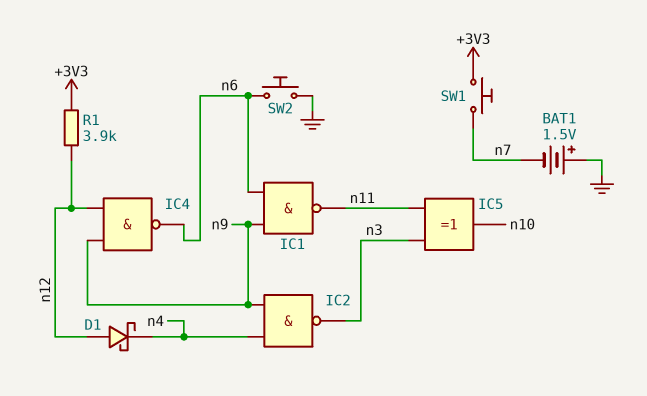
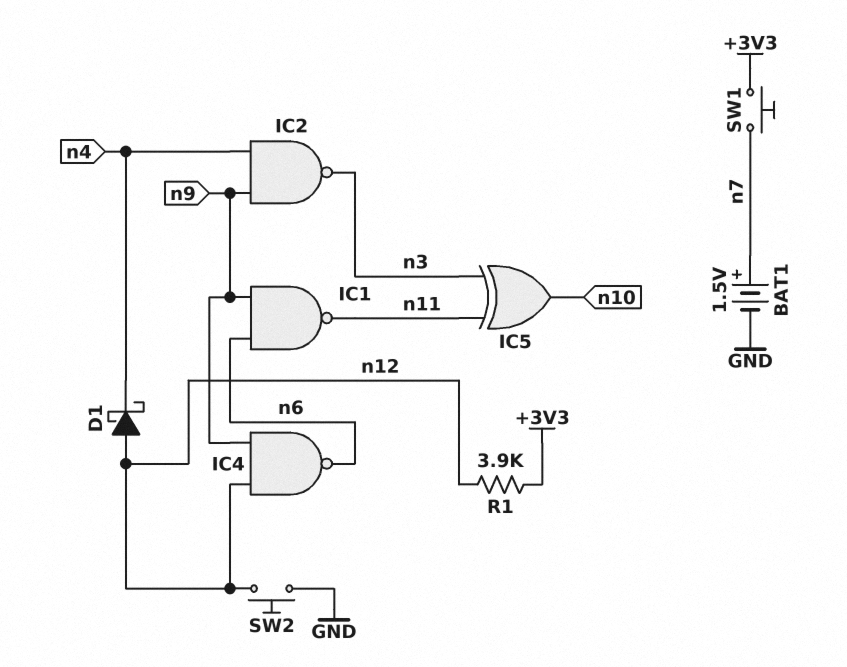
BAT1: 1.5V (plus GND, minus n7) -> 1.5V (plus n7, minus GND)
SW2: button (GND, n6) -> button (GND, n12)

